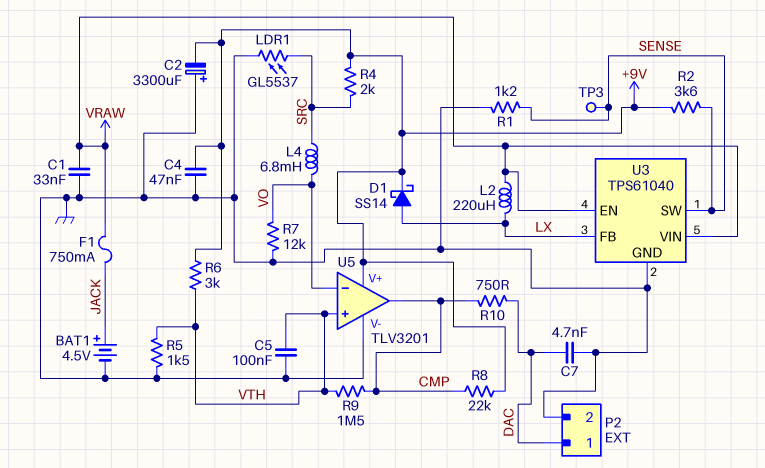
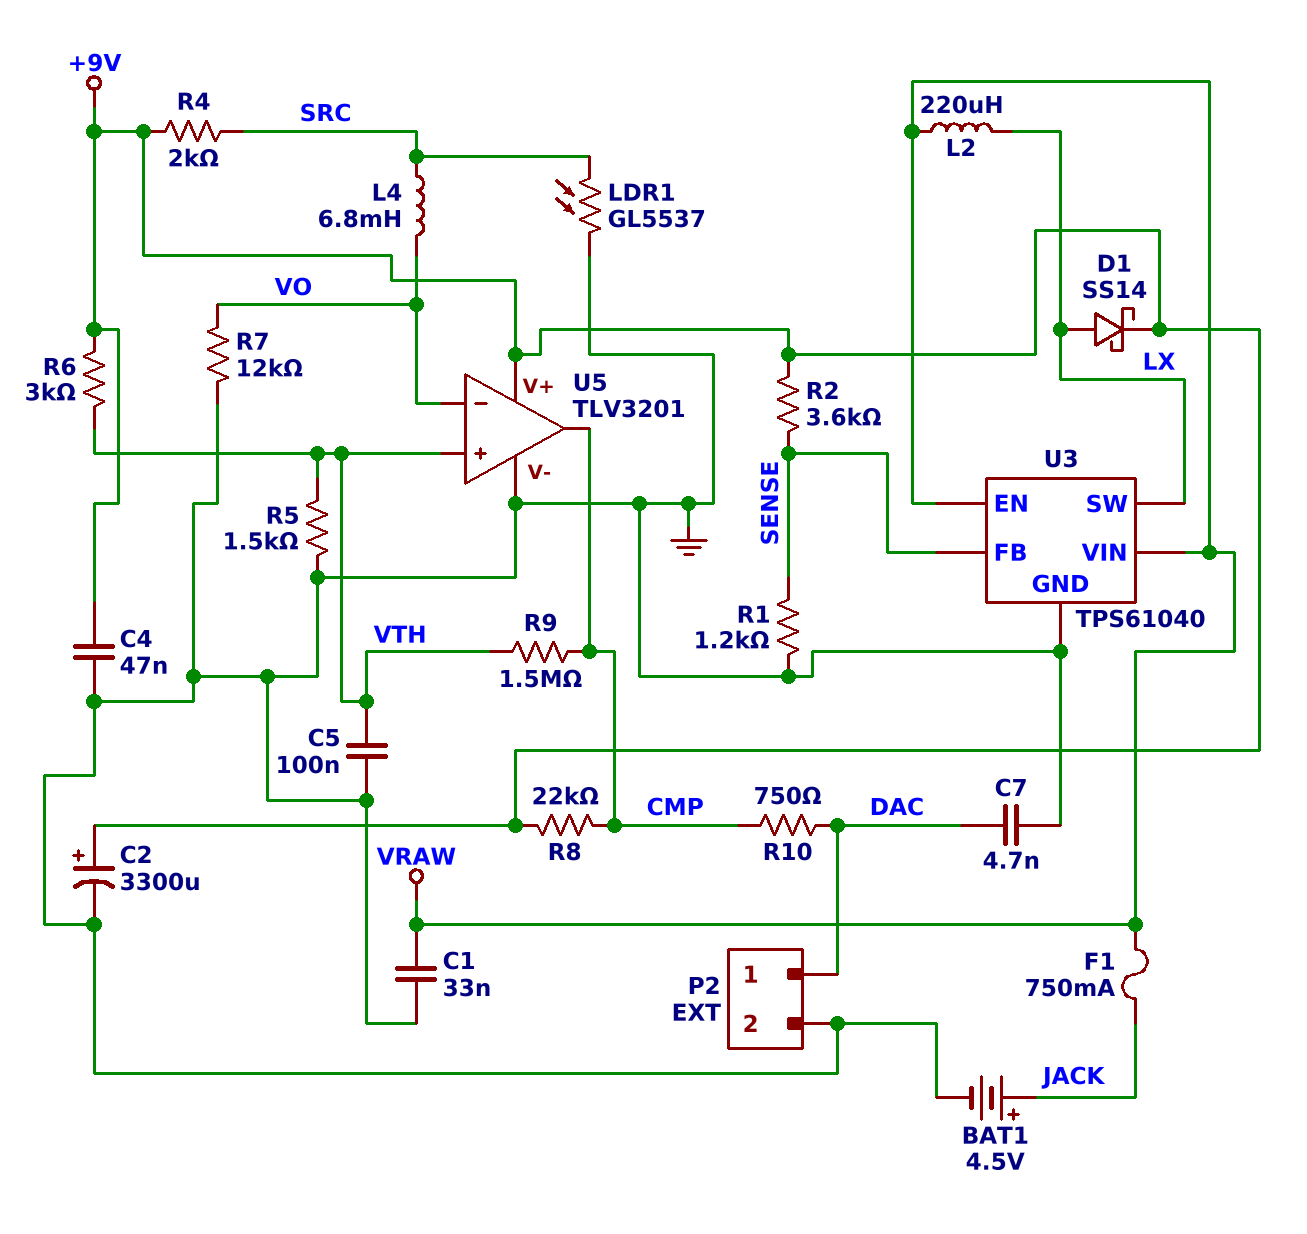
C2: 3300uF (plus GND, minus +9V) -> 3300uF (plus +9V, minus GND)
TP3: test point (SENSE) -> none
U3 pin FB: LX -> SENSE
U3 pin SW: SENSE -> LX

